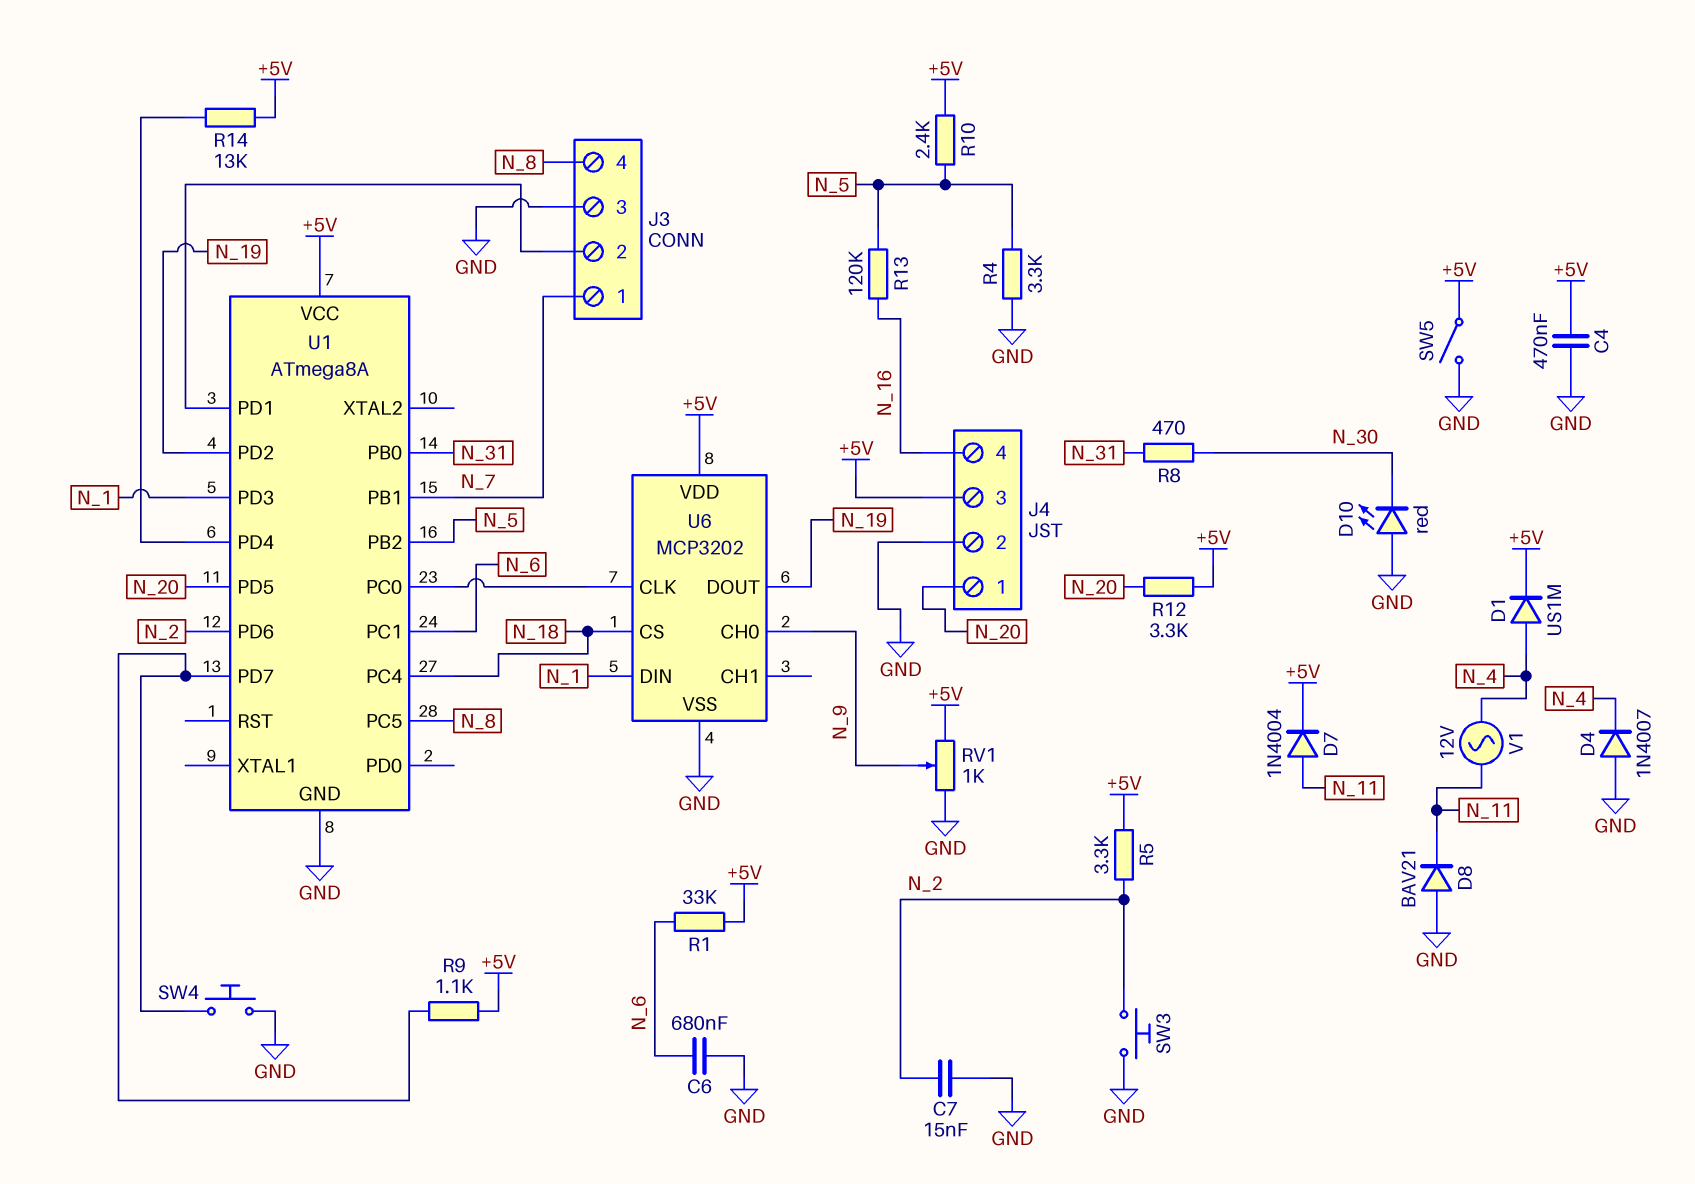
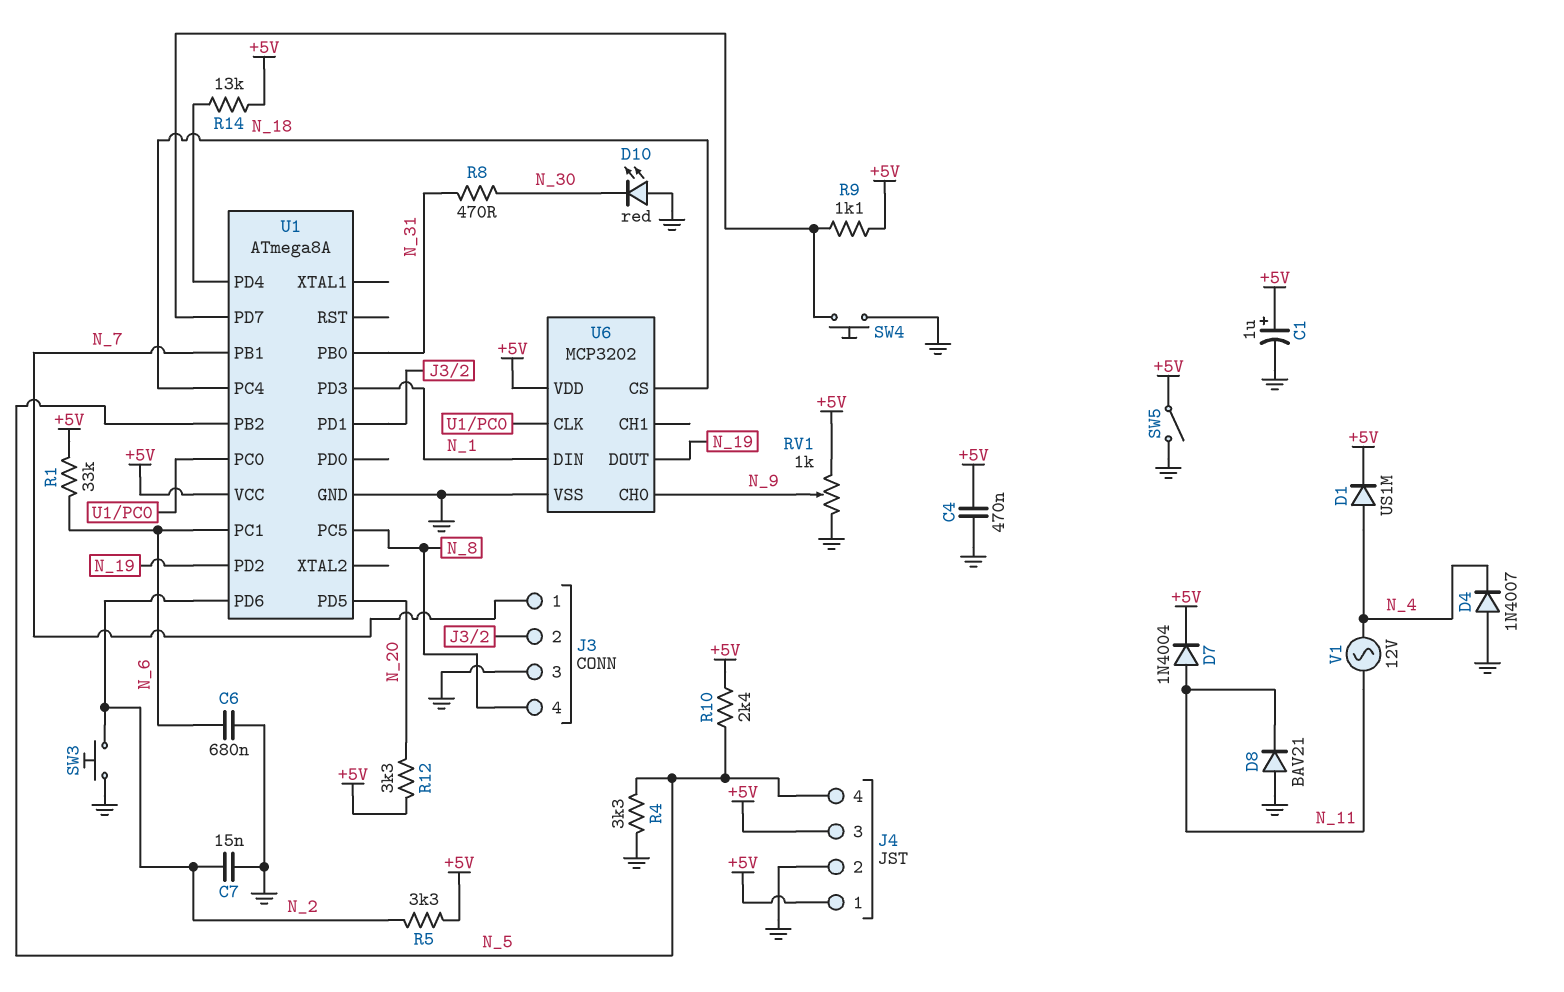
C1: none -> 1uF (plus +5V, minus GND)
J4 pin 1: N_20 -> +5V
J4 pin 4: N_16 -> N_5
R13: 120k (N_5, N_16) -> none

